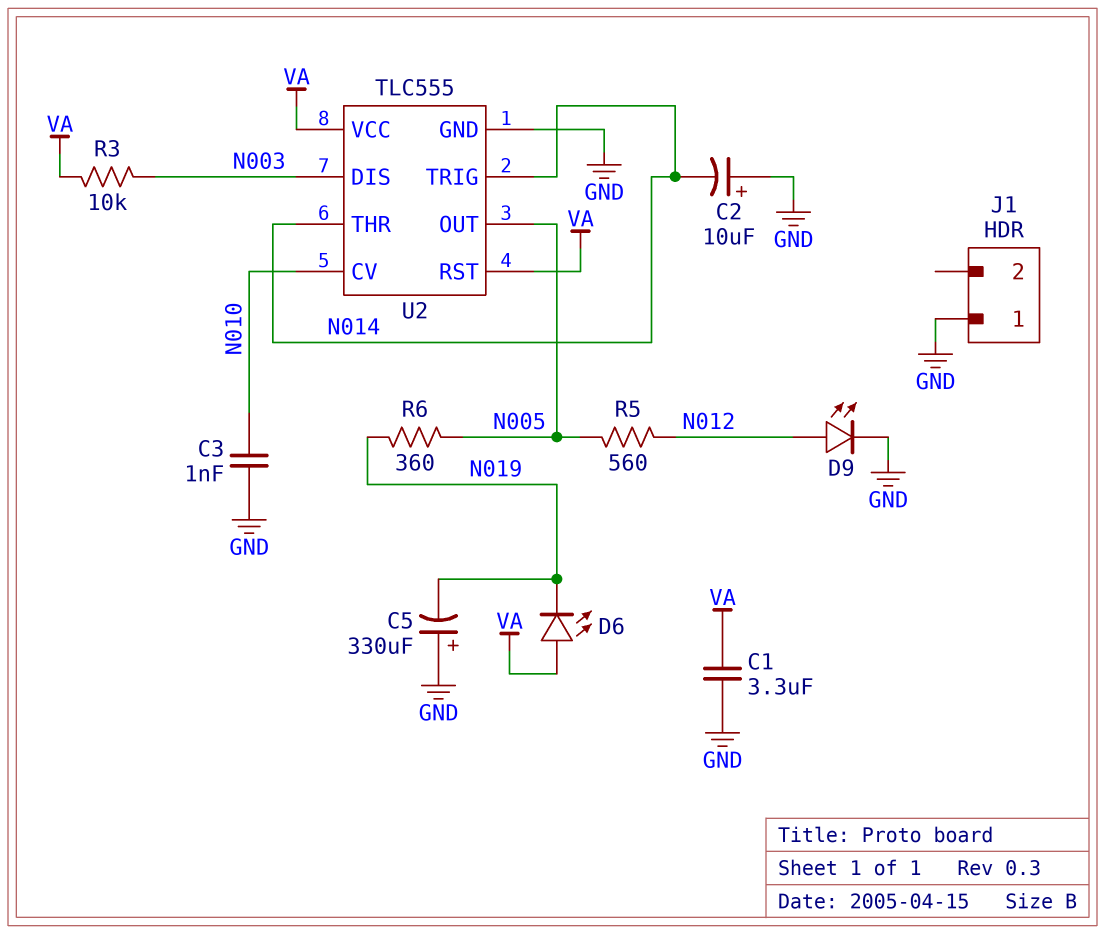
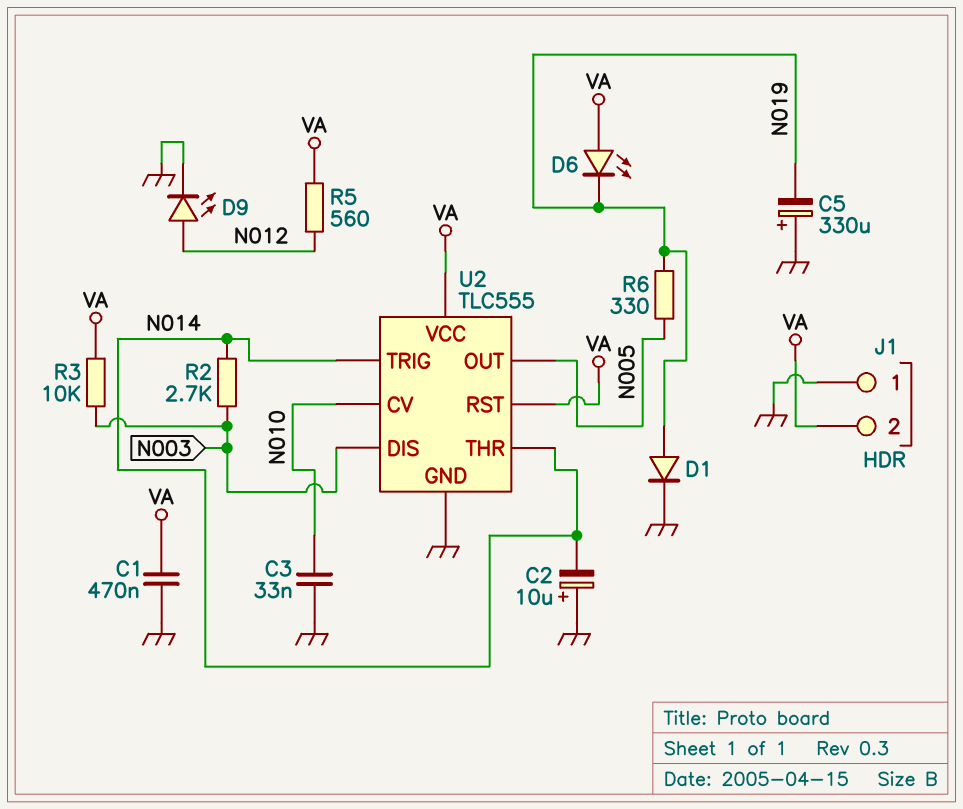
C1: 3.3uF (GND, VA) -> 470nF (GND, VA)
C3: 1nF (GND, N010) -> 33nF (GND, N010)
D1: none -> diode (A N019, K GND)
J1 pin 2: none -> VA
R2: none -> 2.7k (N003, N014)
R5: 560 (N005, N012) -> 560 (N012, VA)
R6: 360 (N005, N019) -> 330 (N005, N019)

